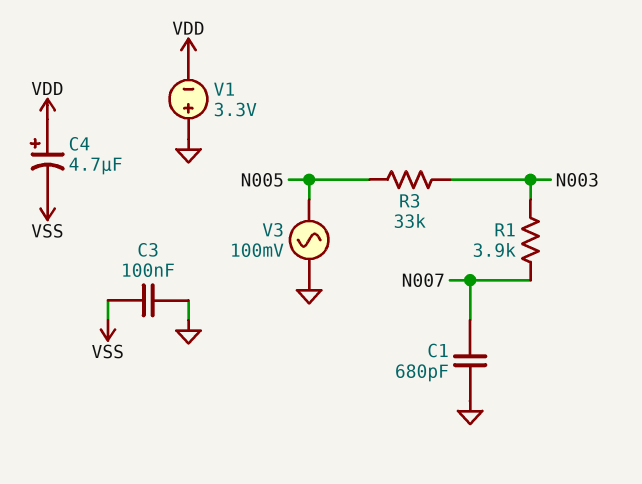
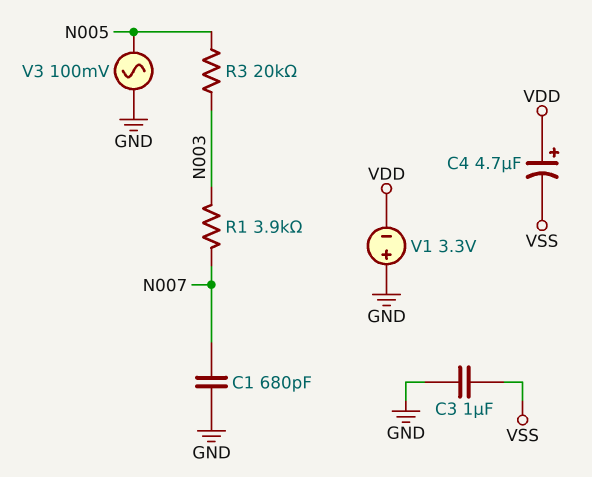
C3: 100nF (GND, VSS) -> 1uF (GND, VSS)
R3: 33k (N003, N005) -> 20k (N003, N005)

